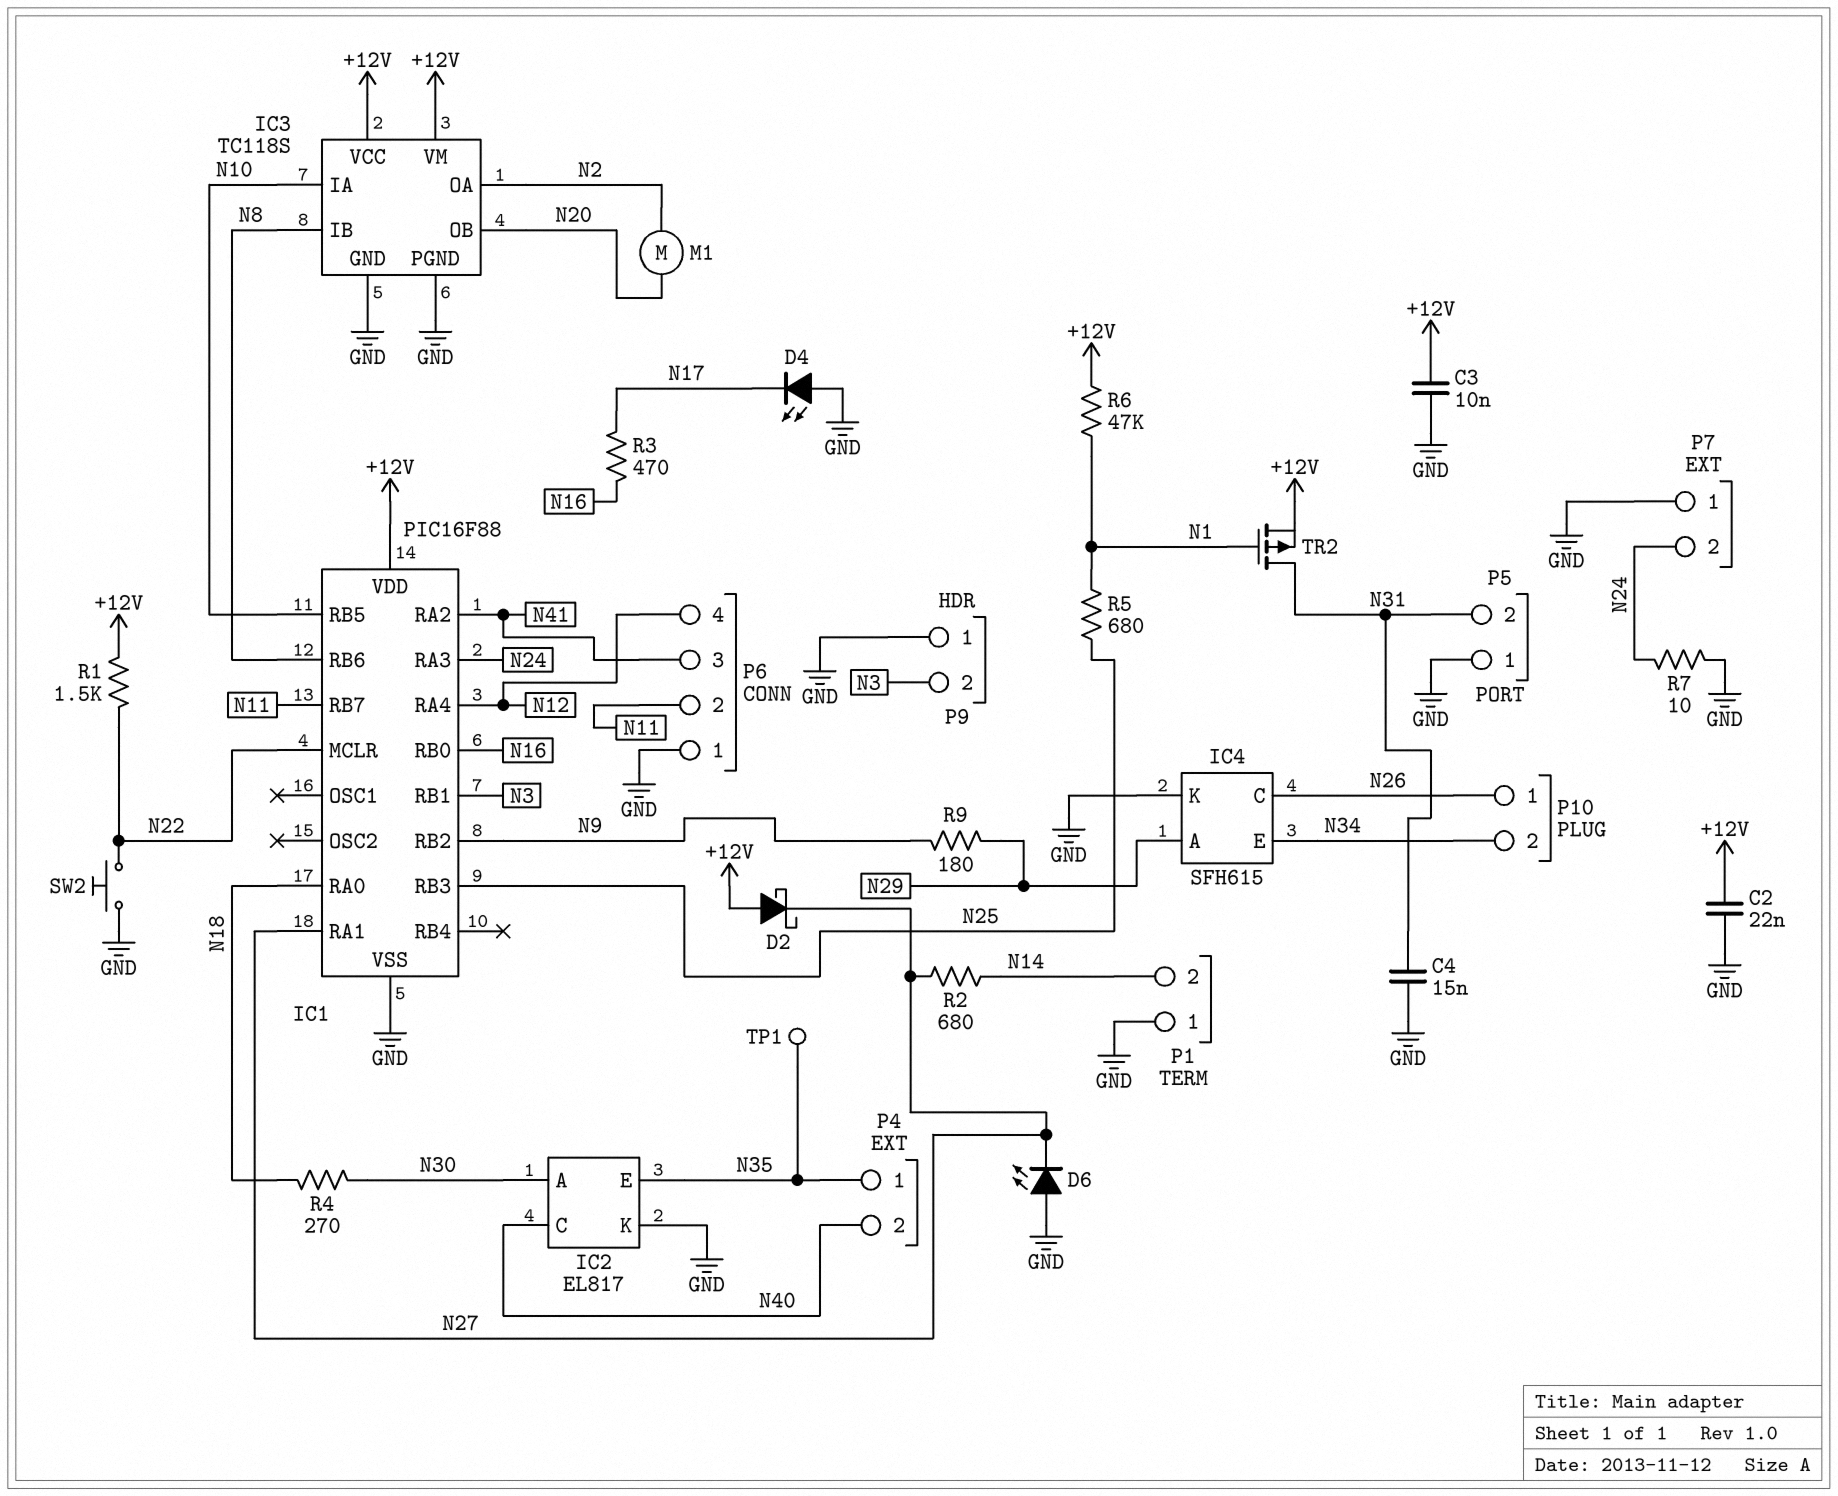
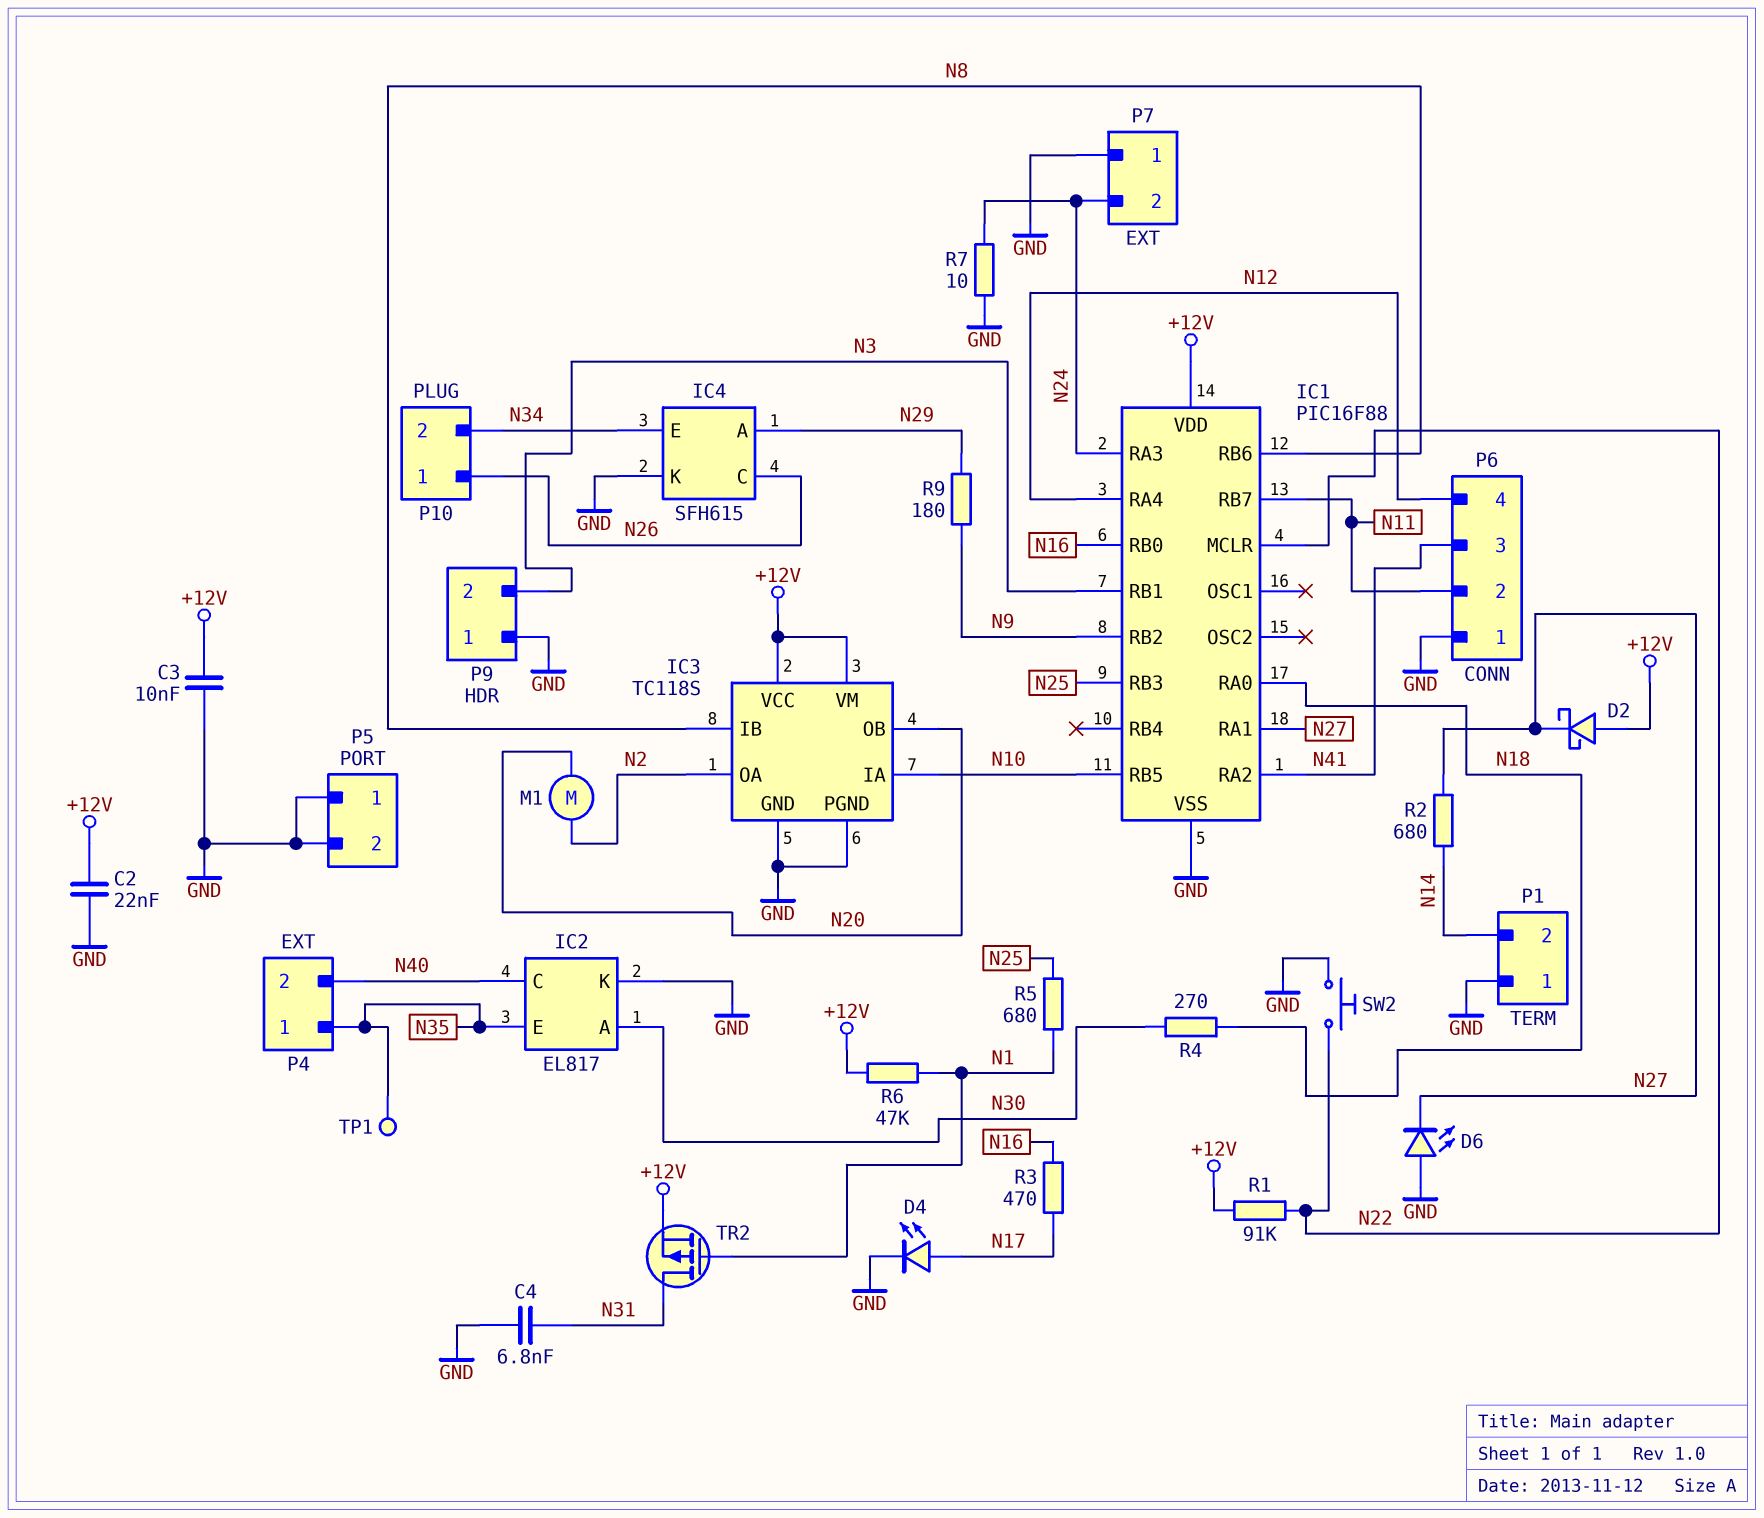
C4: 15nF (GND, N31) -> 6.8nF (GND, N31)
D4: LED (A GND, K N17) -> LED (A N17, K GND)
P5 pin 2: N31 -> GND
R1: 1.5k (+12V, N22) -> 91k (+12V, N22)

